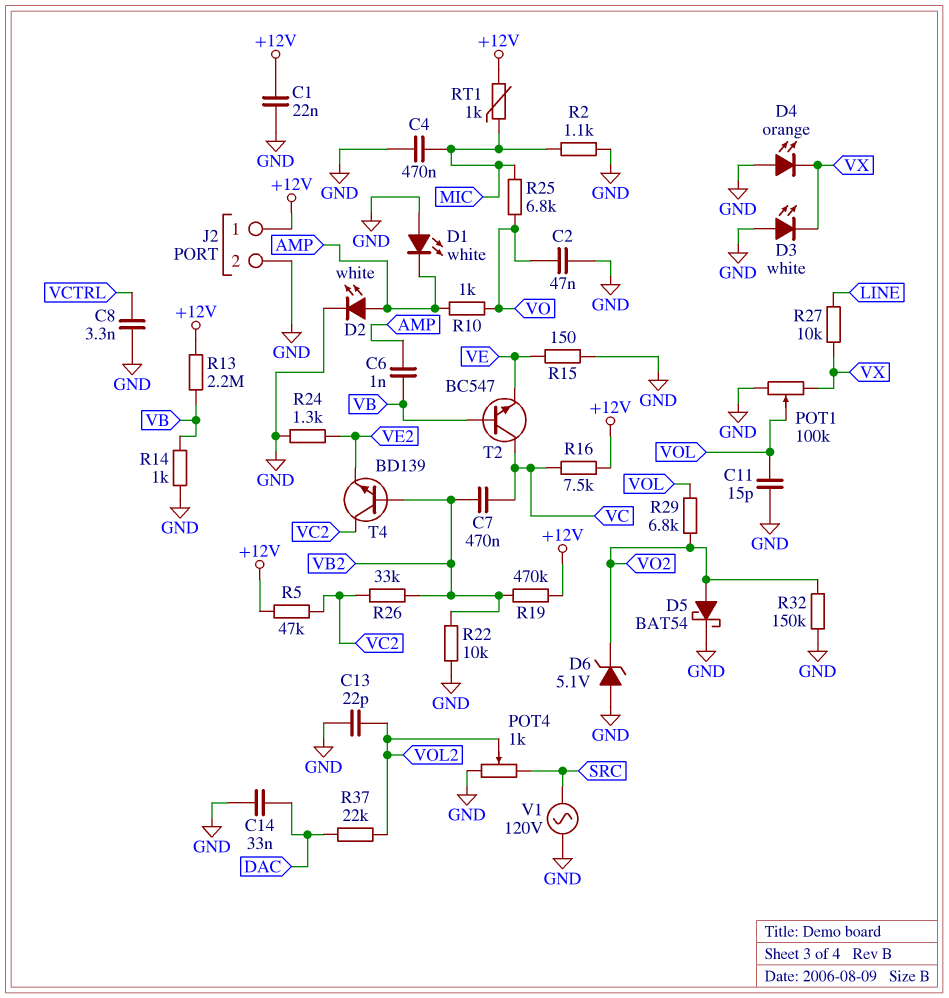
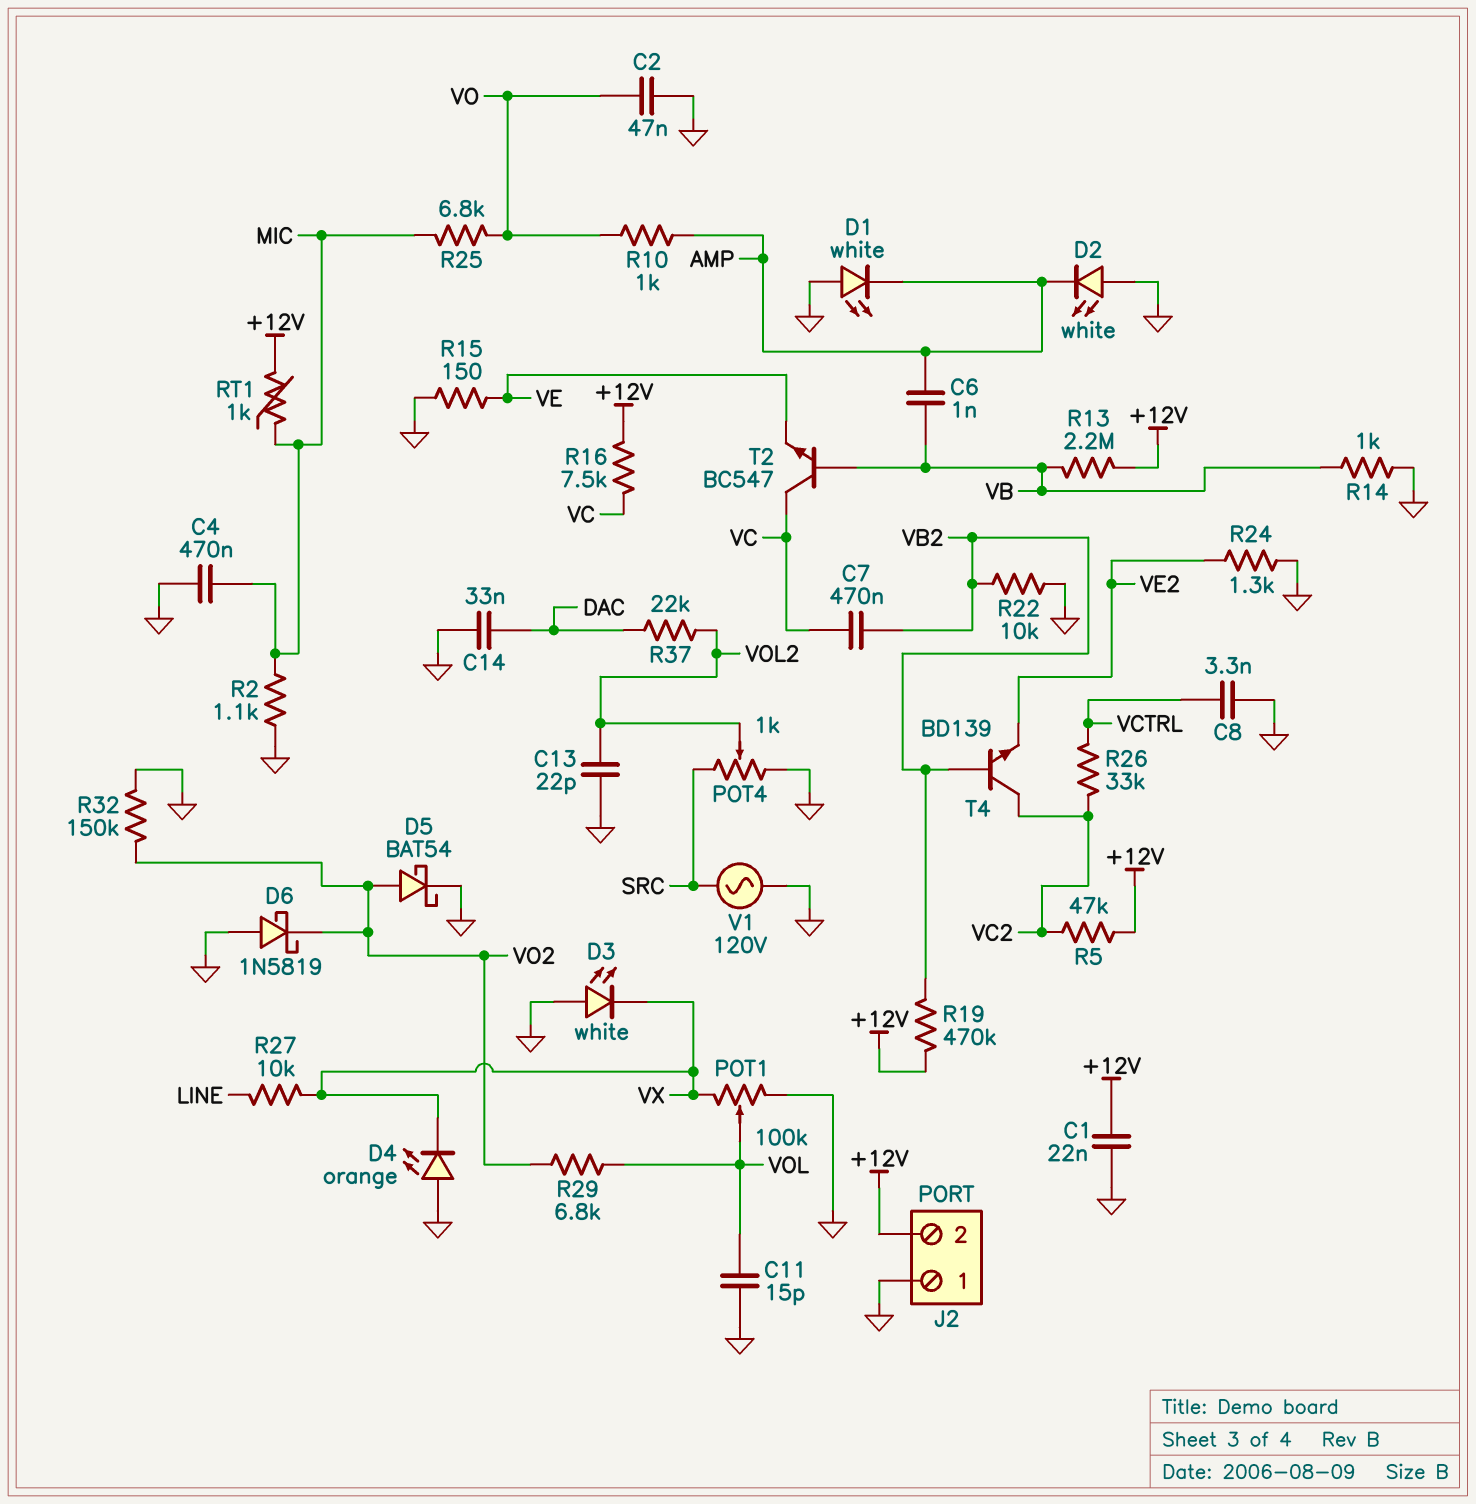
D2: LED white (A AMP, K GND) -> LED white (A GND, K AMP)
D6: zener 5.1V (A GND, K VO2) -> schottky 1N5819 (A GND, K VO2)
J2 pin 1: +12V -> GND
J2 pin 2: GND -> +12V
R26: 33k (VB2, VC2) -> 33k (VC2, VCTRL)

